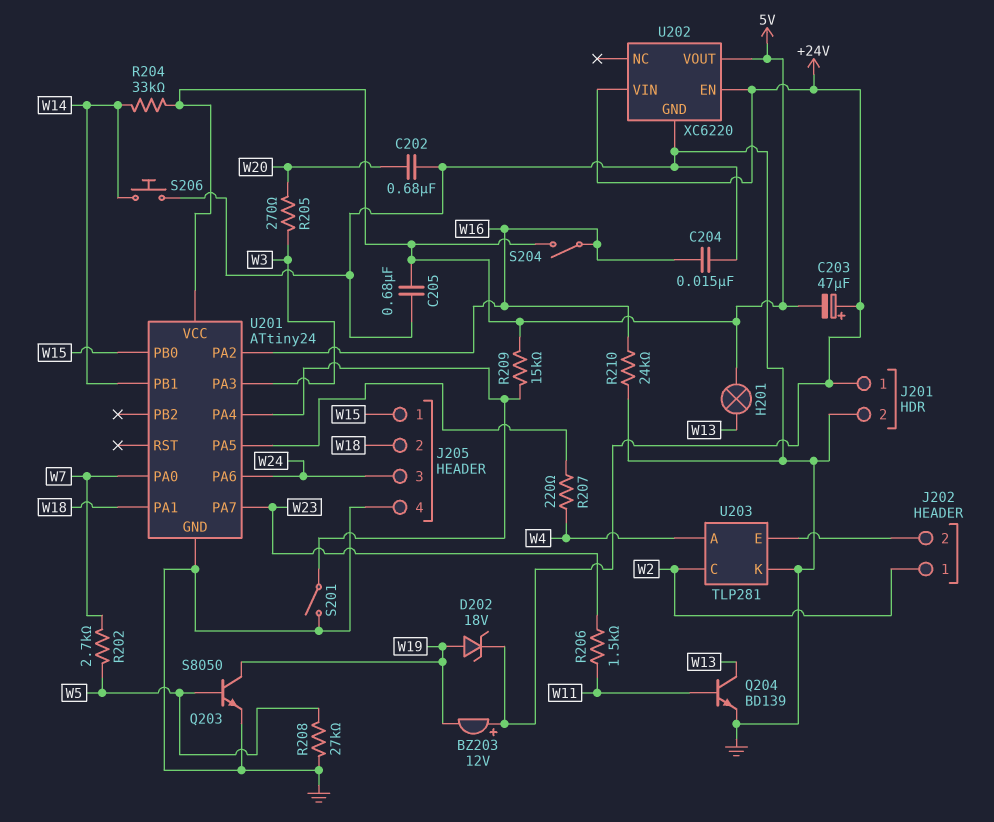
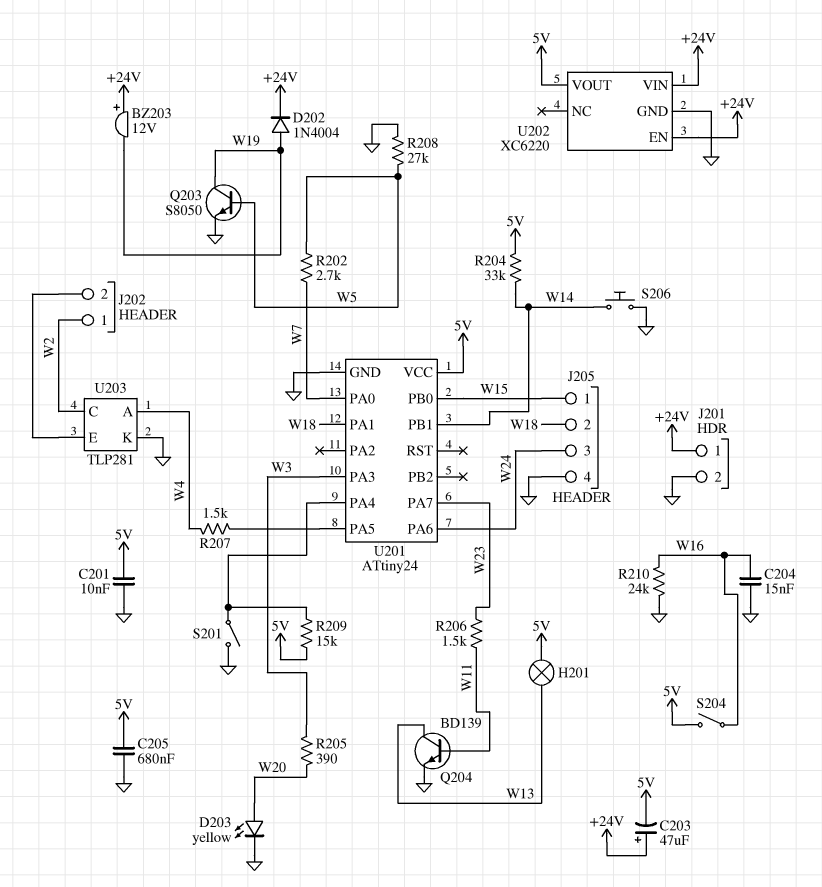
C201: none -> 10nF (5V, GND)
C202: 680nF (GND, W20) -> none
D202: zener 18V (A W19, K +24V) -> diode 1N4004 (A W19, K +24V)
D203: none -> LED yellow (A W20, K GND)
R205: 270 (W3, W20) -> 390 (W3, W20)
R207: 220 (U201/PA5, W4) -> 1.5k (U201/PA5, W4)
U201 pin PA2: W16 -> none

